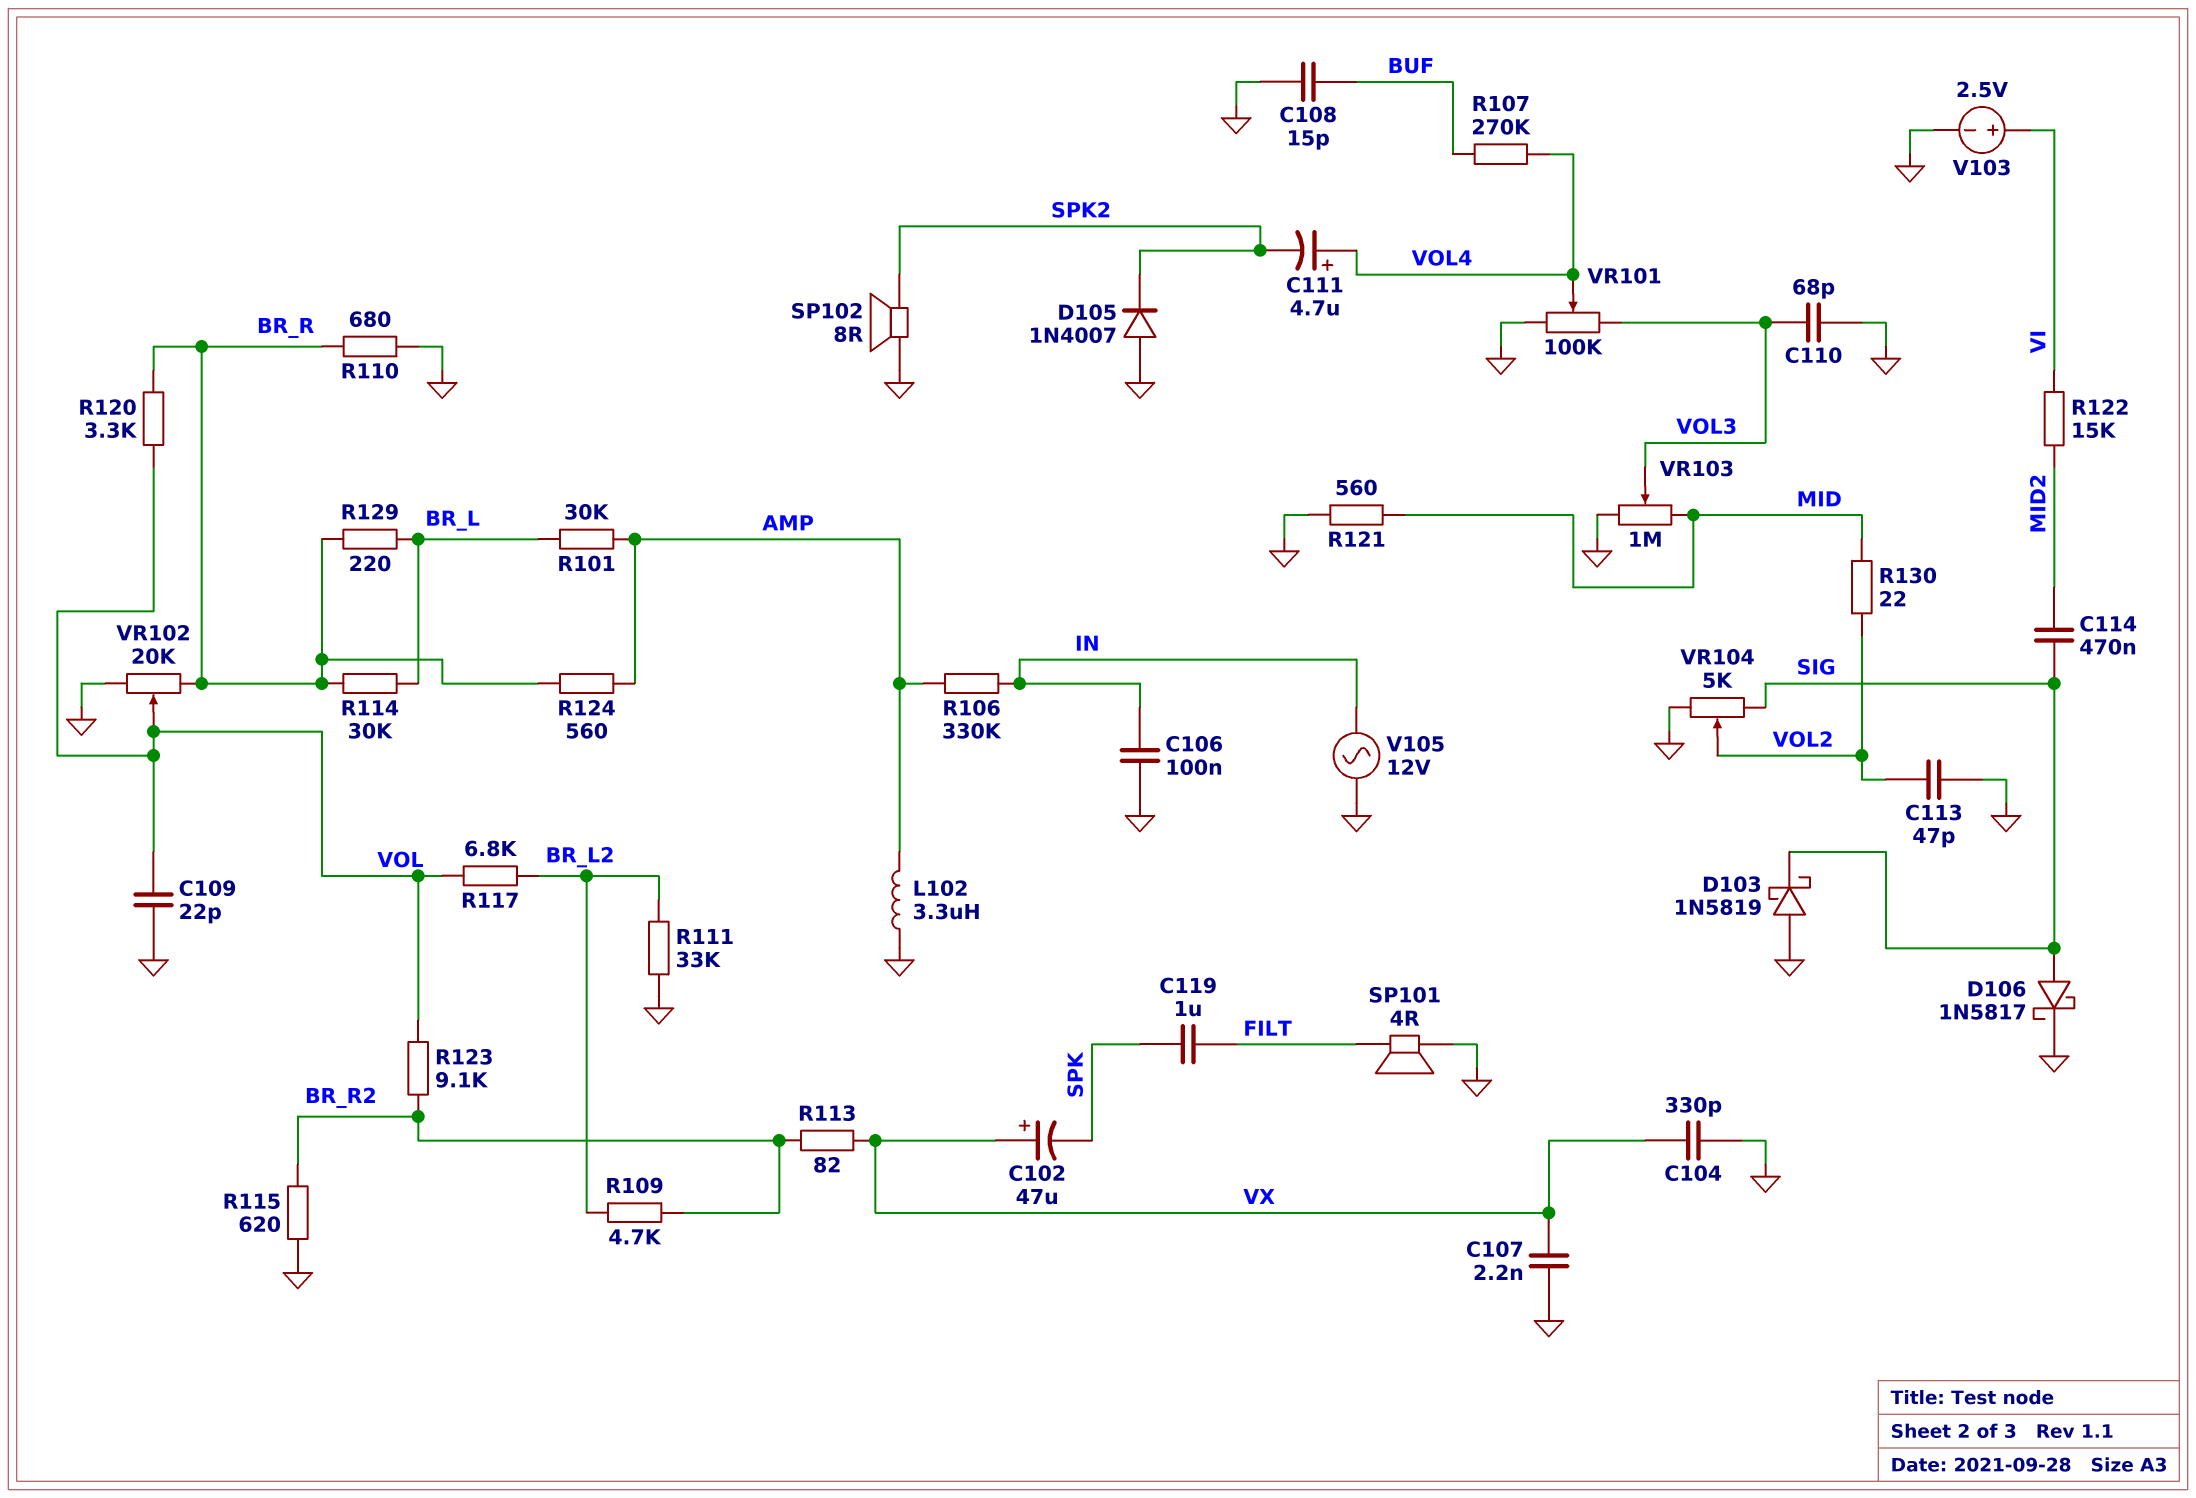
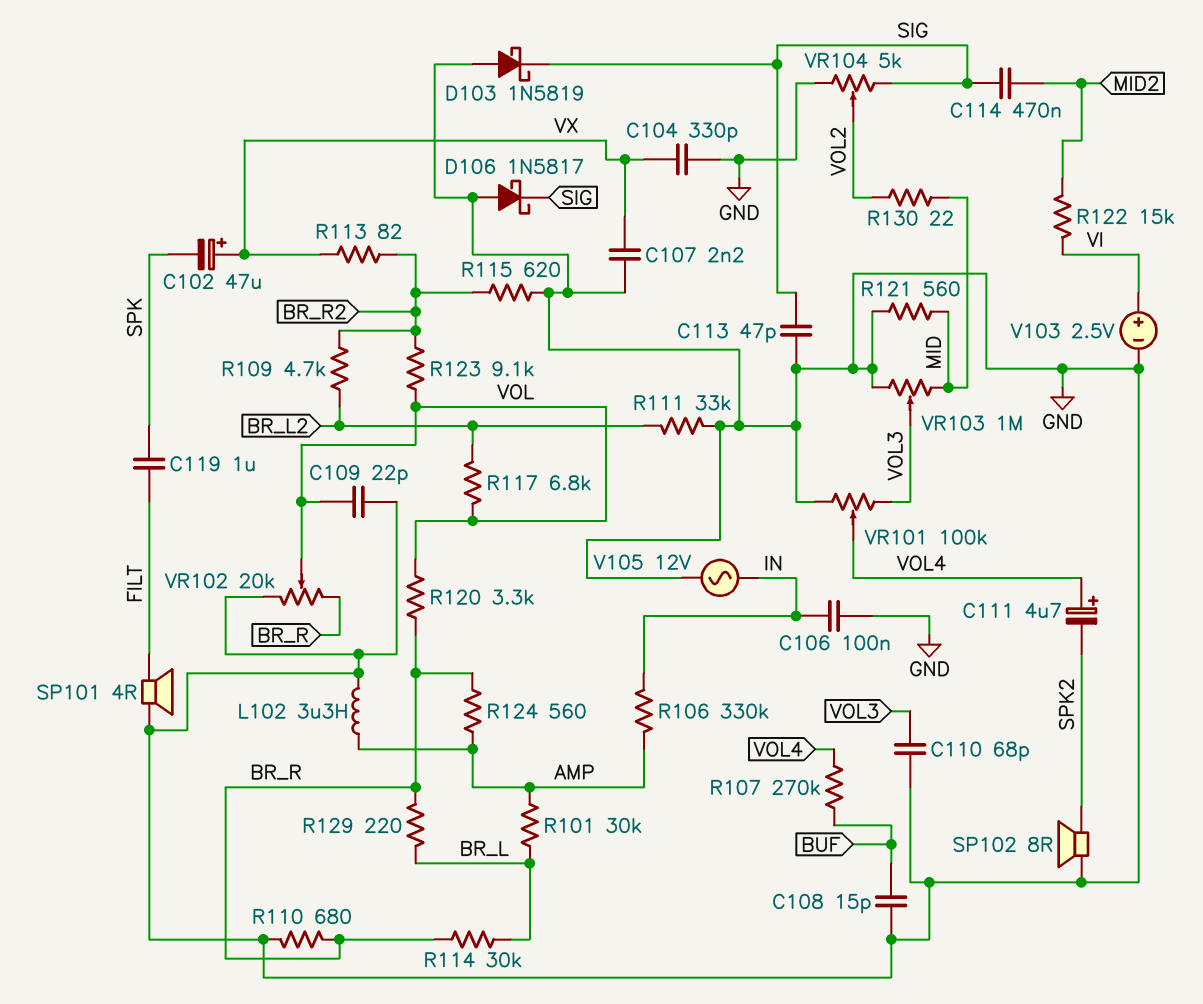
C113: 47pF (GND, VOL2) -> 47pF (GND, SIG)
D105: diode 1N4007 (A GND, K SPK2) -> none
D106: schottky 1N5817 (A SIG, K GND) -> schottky 1N5817 (A GND, K SIG)

